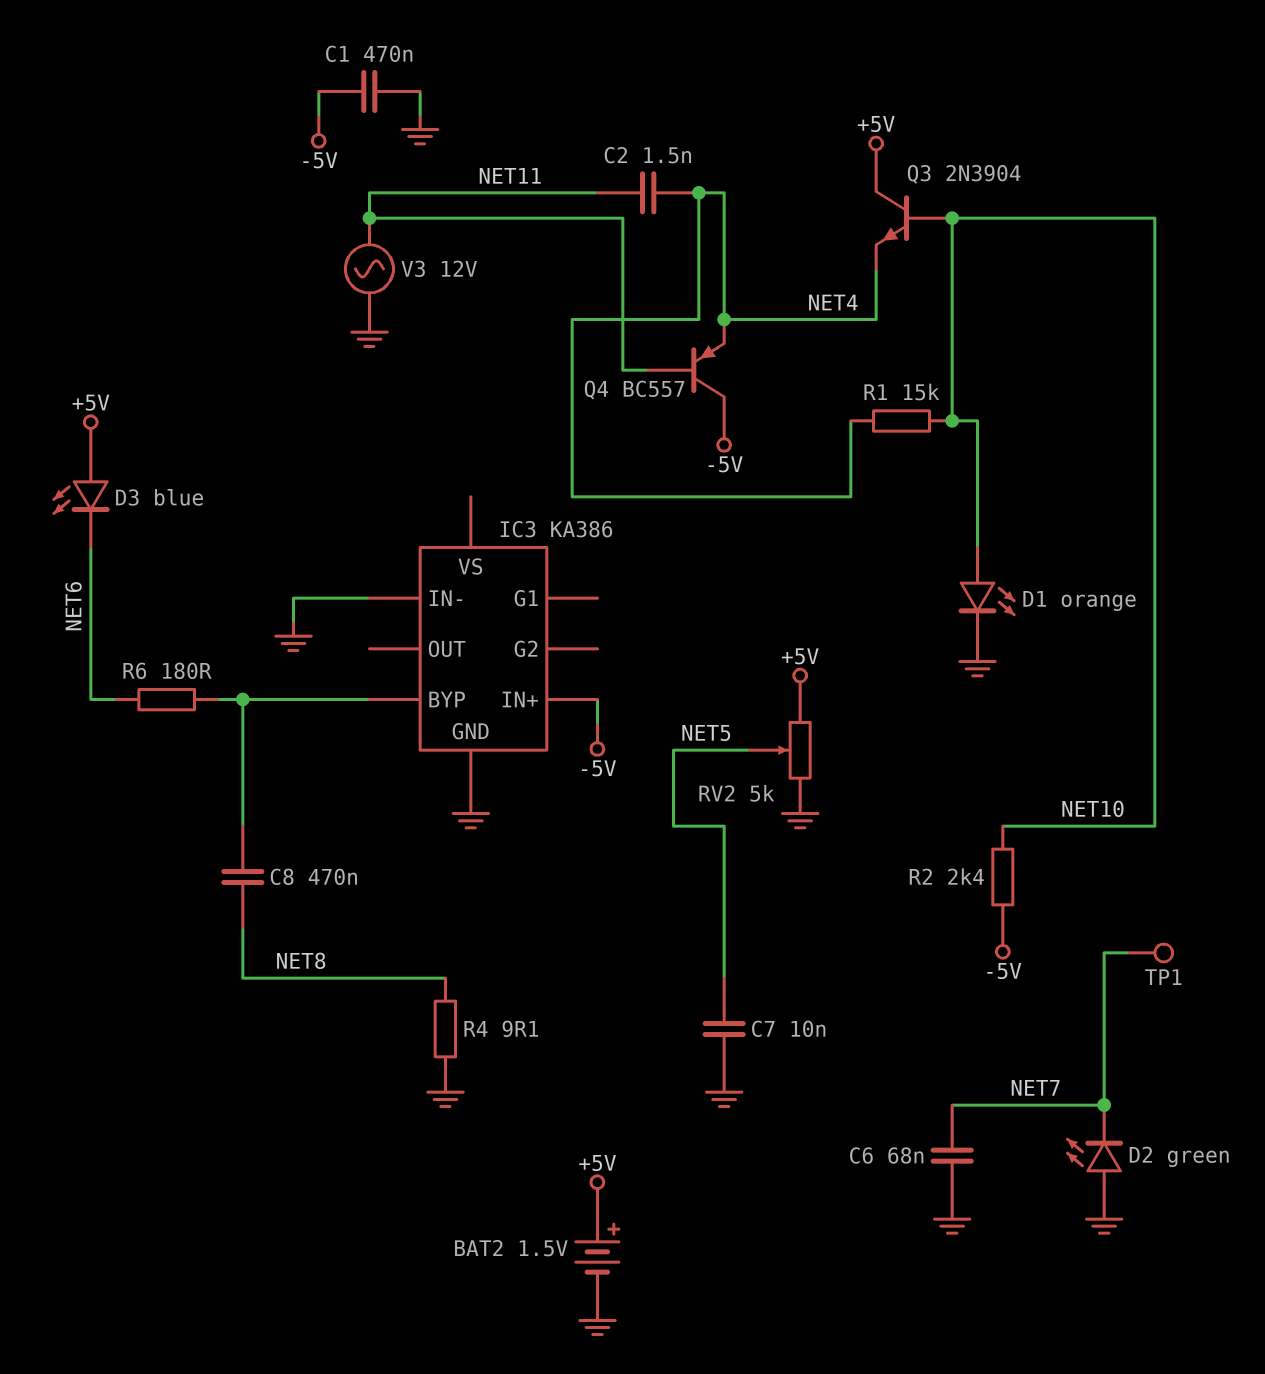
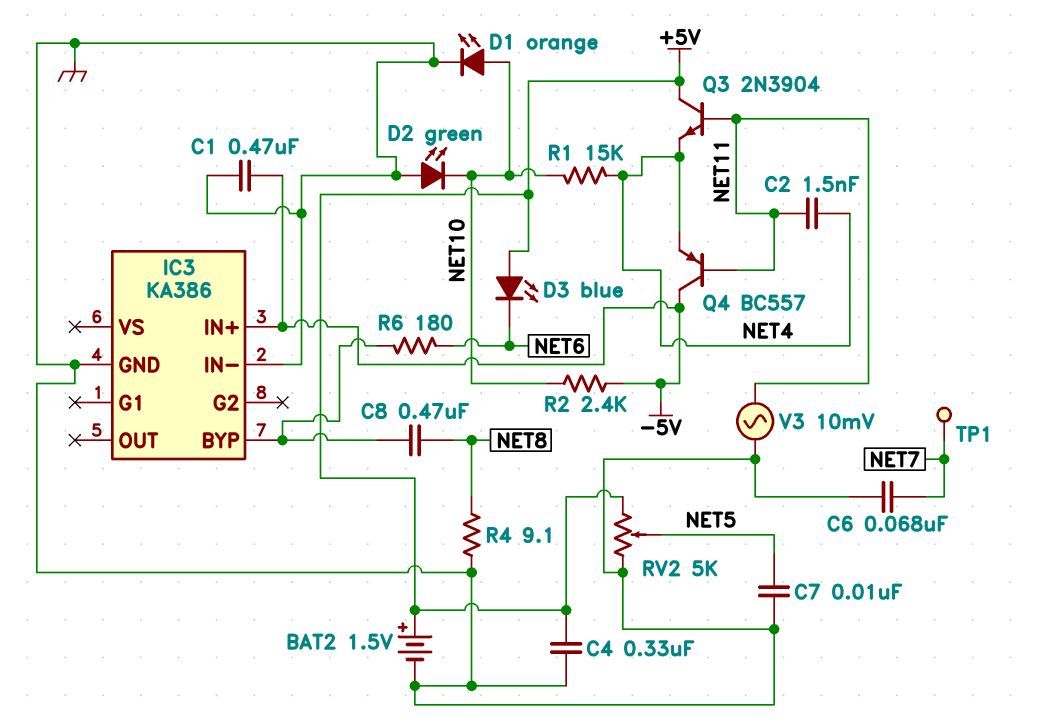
C4: none -> 330nF (+5V, GND)
D2: LED green (A GND, K NET7) -> LED green (A GND, K NET10)
Q3: NPN 2N3904 (B NET10, C +5V, E NET4) -> NPN 2N3904 (B NET11, C +5V, E NET4)
V3: AC 12V (GND, NET11) -> AC 10mV (GND, NET11)

